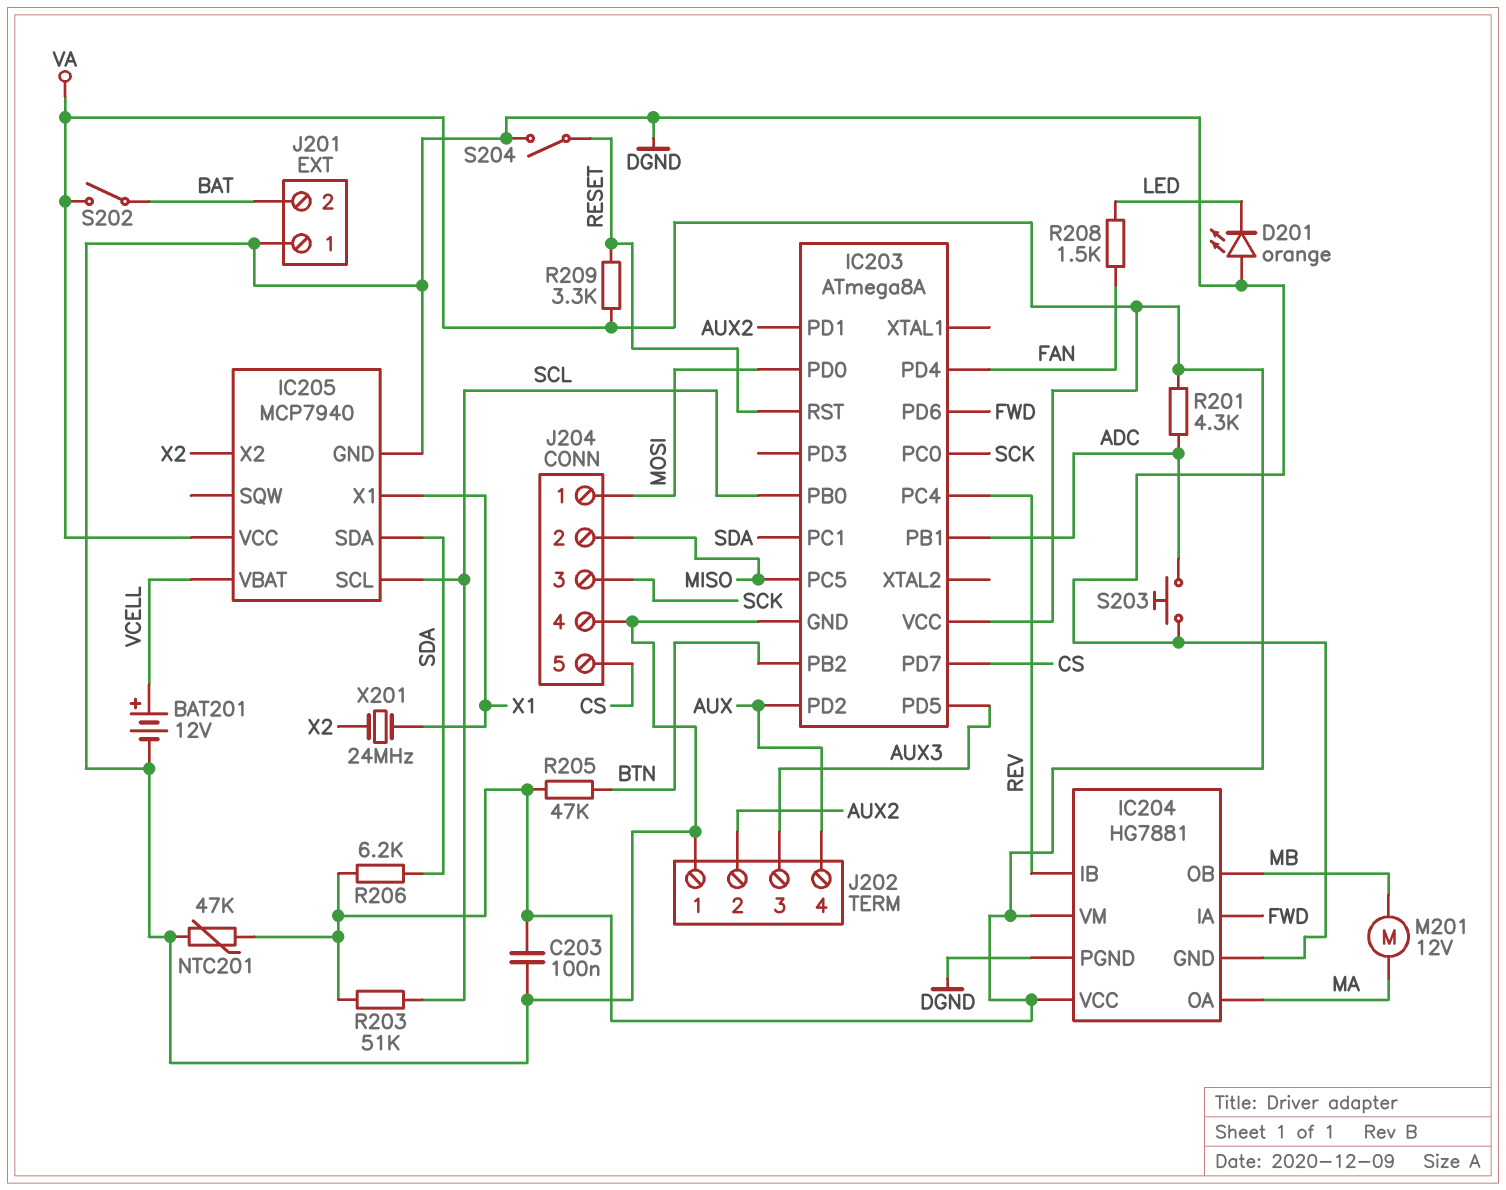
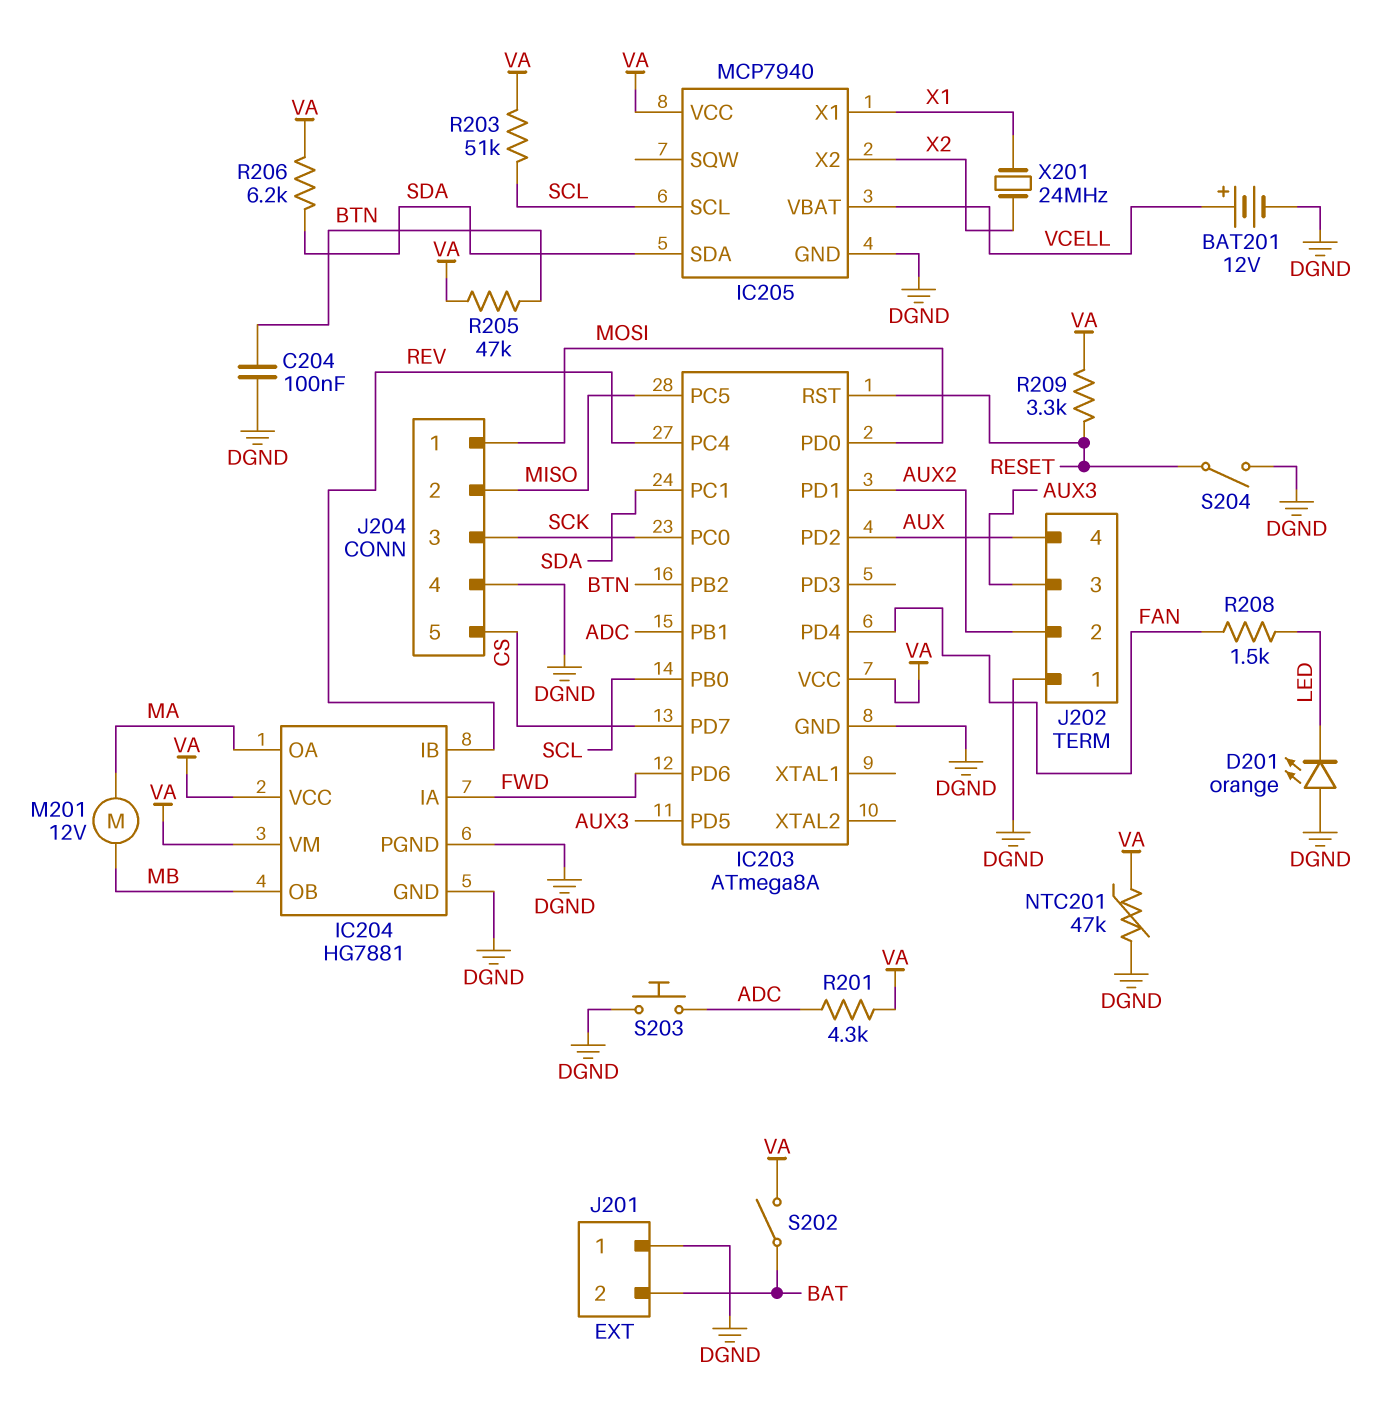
C203: 100nF (DGND, VA) -> none
C204: none -> 100nF (BTN, DGND)

